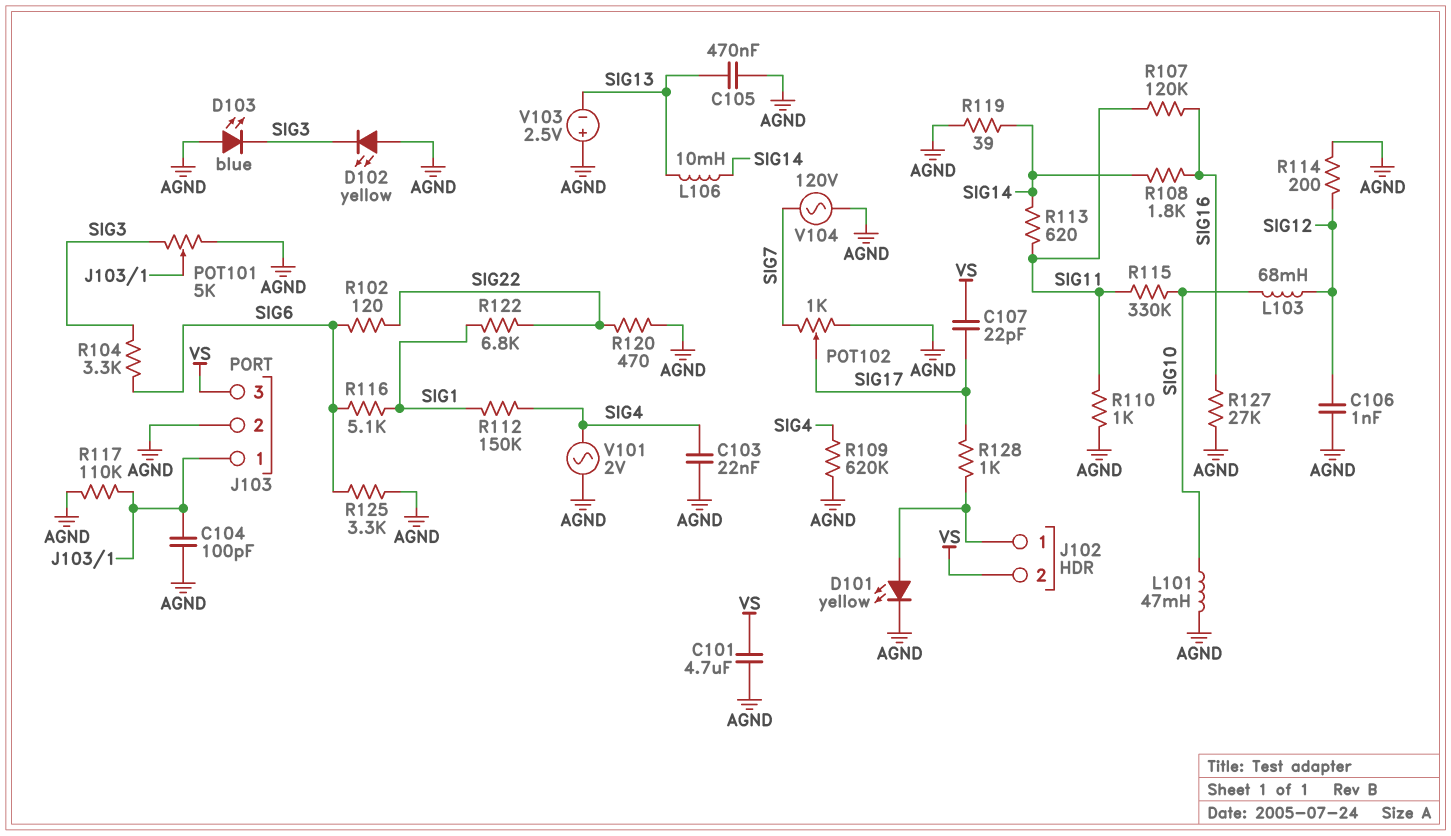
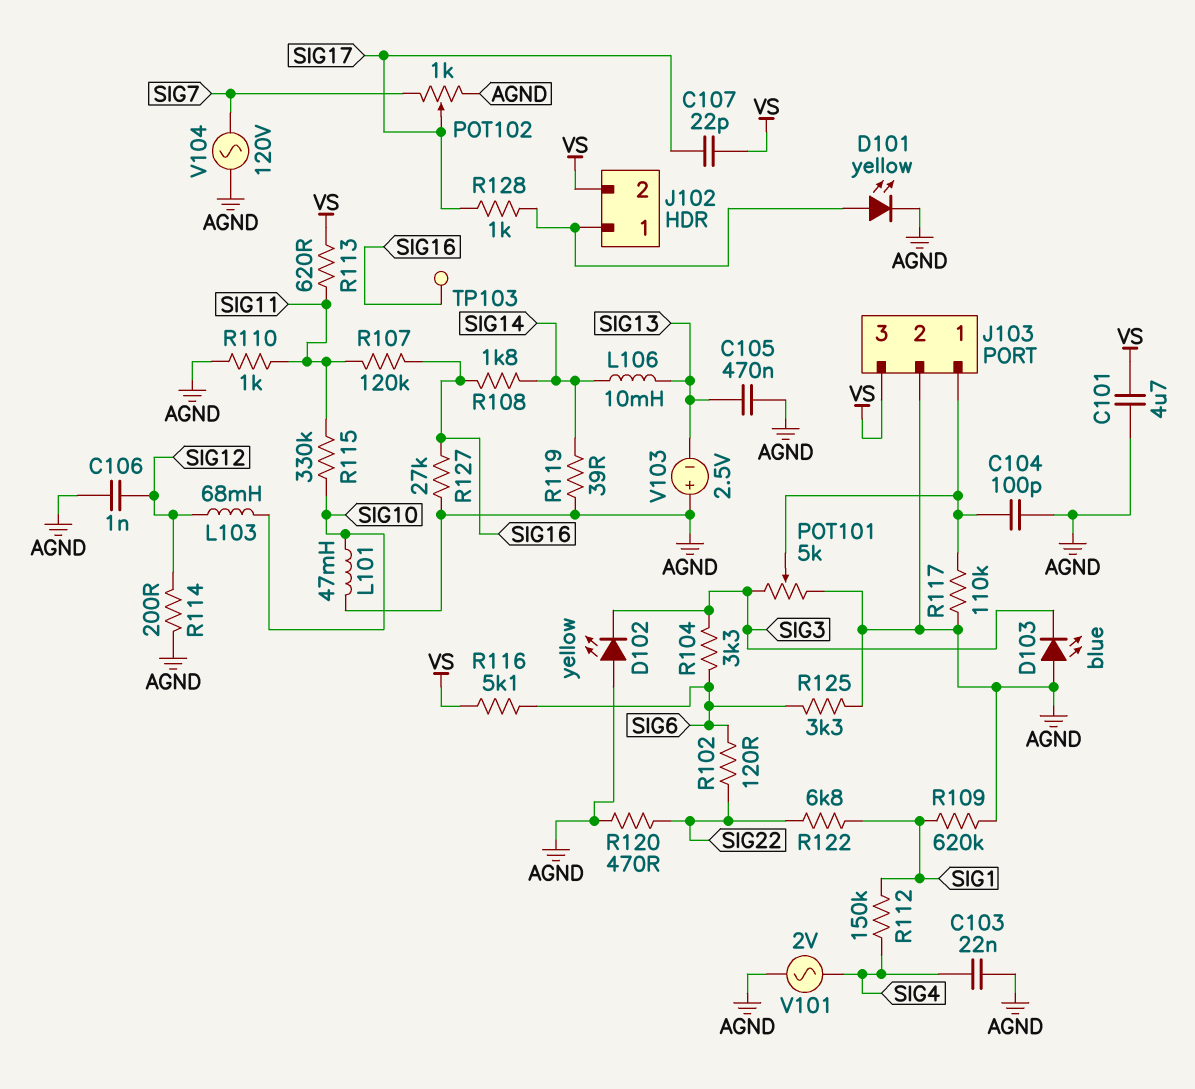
R109: 620k (AGND, SIG4) -> 620k (AGND, SIG1)
R113: 620 (SIG11, SIG14) -> 620 (SIG11, VS)
R116: 5.1k (SIG1, SIG6) -> 5.1k (SIG6, VS)
TP103: none -> test point (SIG16)

